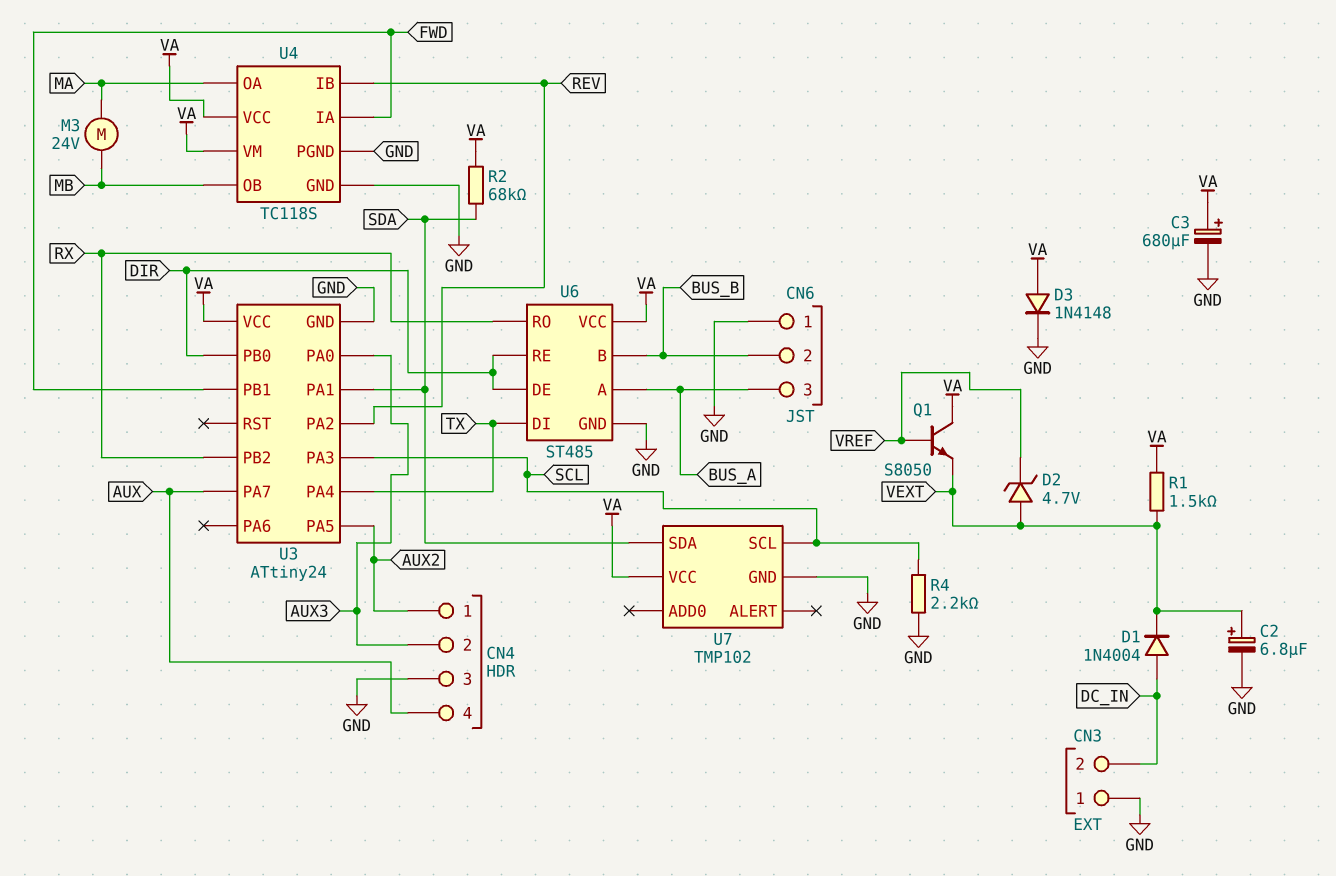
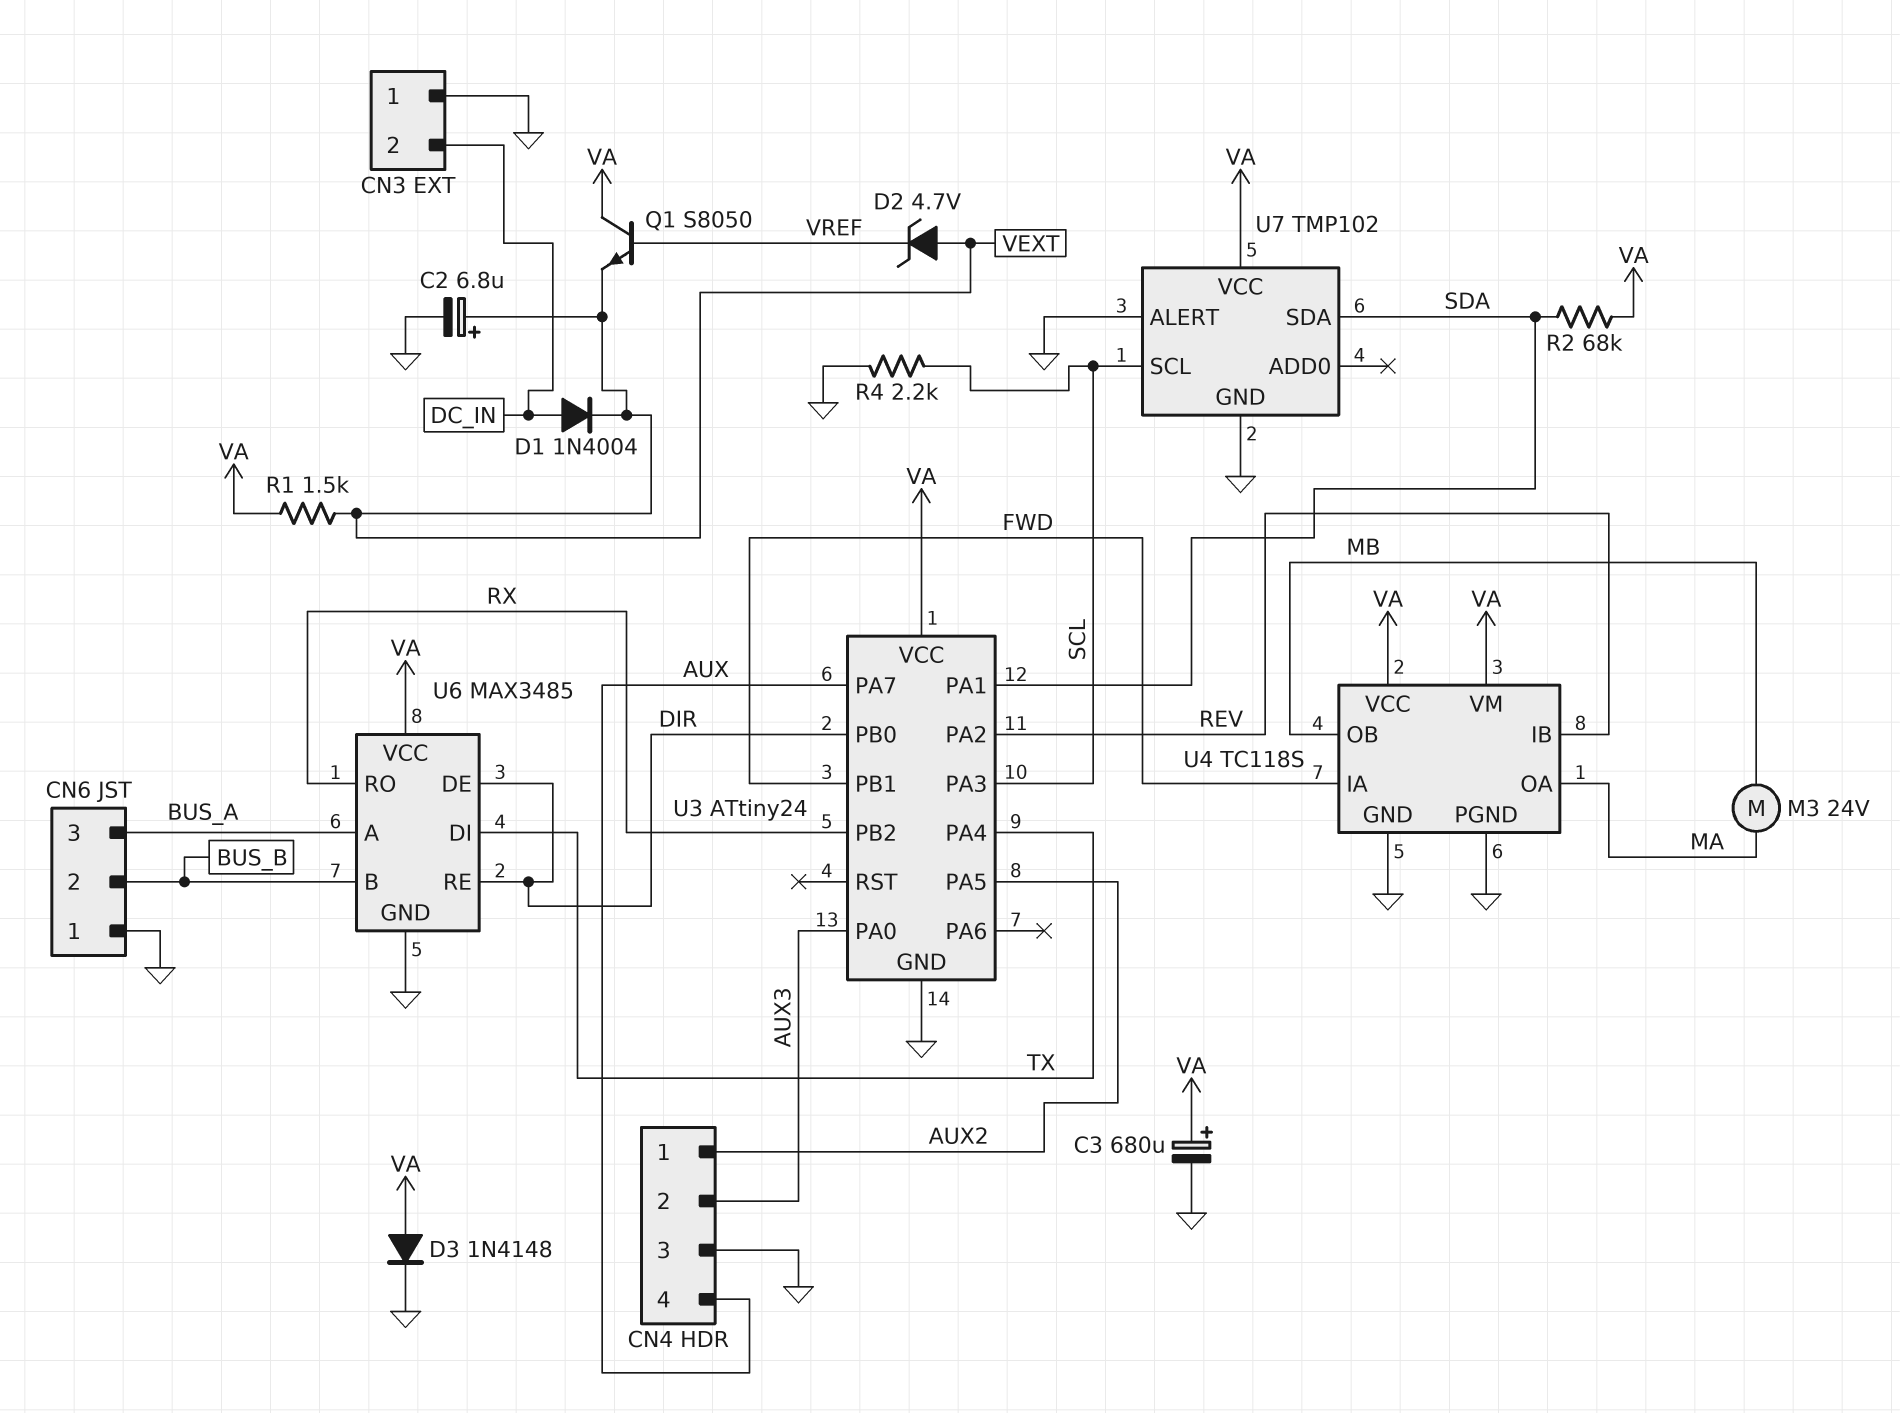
U6: ST485 -> MAX3485
U7 pin ALERT: none -> GND

